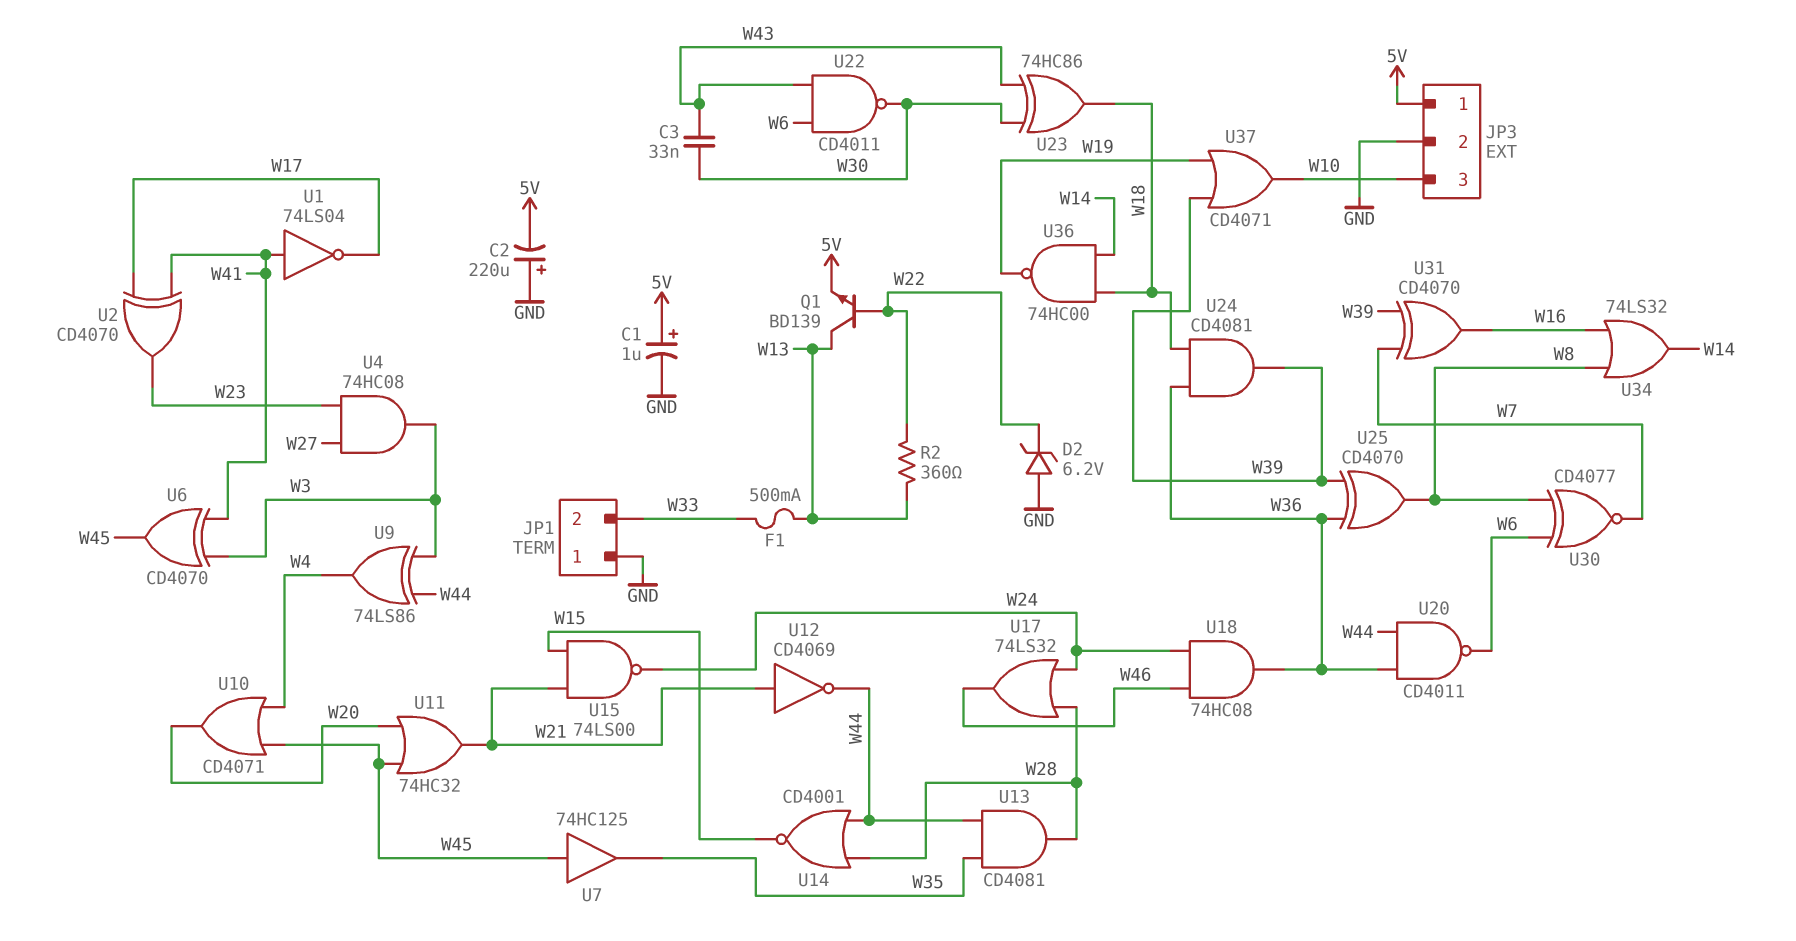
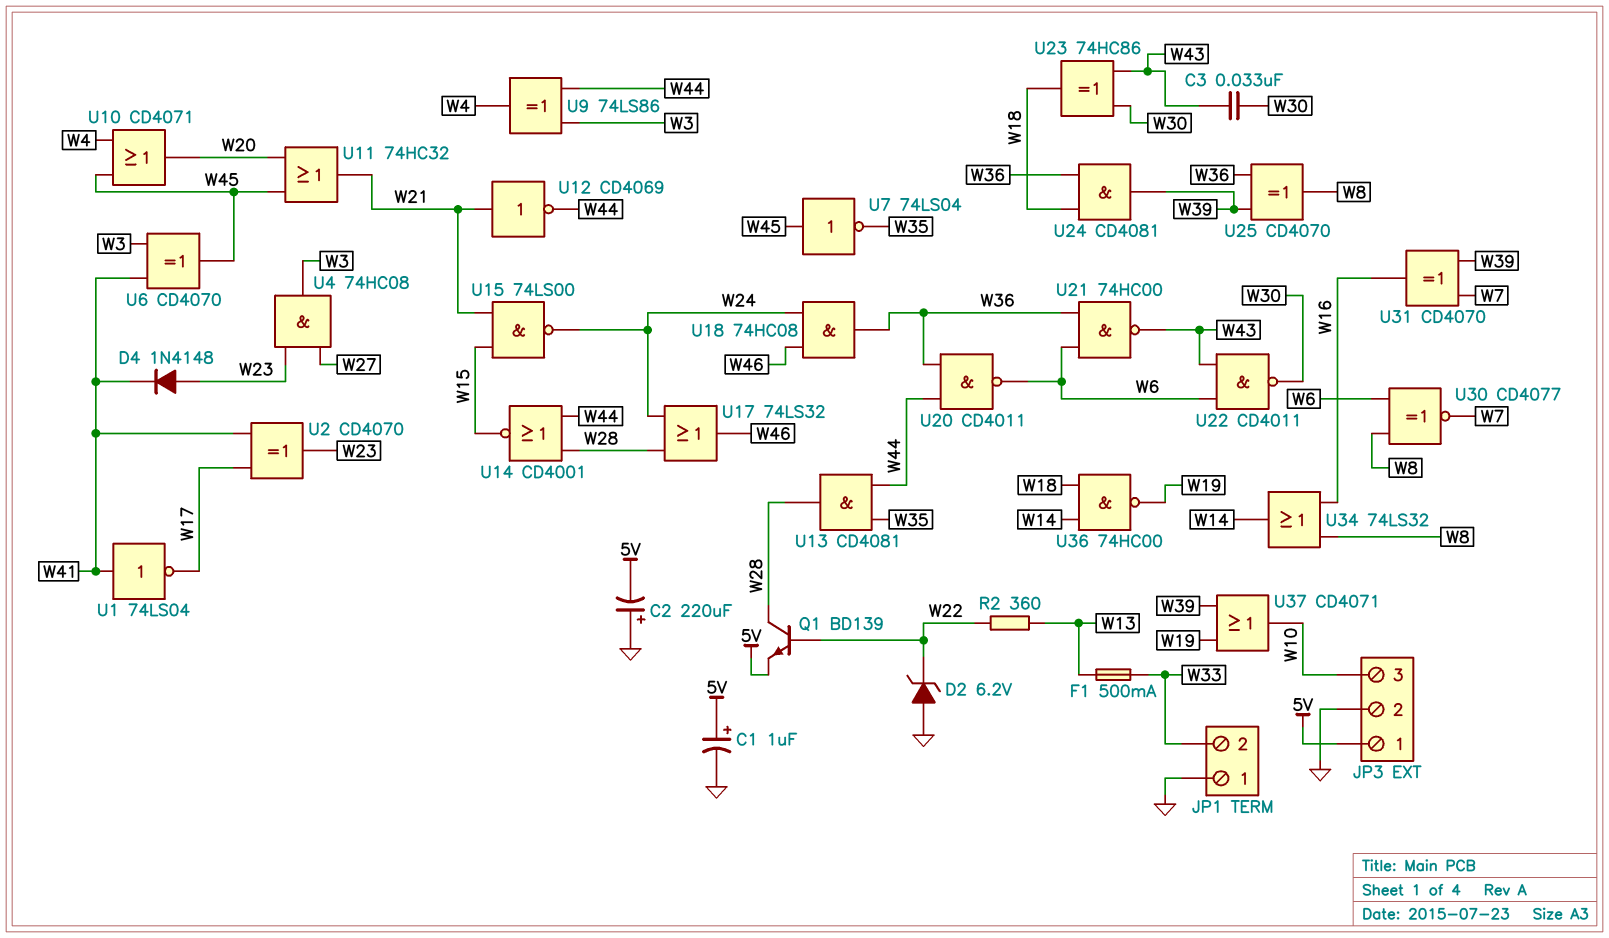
D4: none -> diode 1N4148 (A W23, K W41)
Q1: NPN BD139 (B W22, C W13, E 5V) -> NPN BD139 (B W22, C W28, E 5V)
U7: buffer 74HC125 (in W45, out W35) -> NOT 74LS04 (in W45, out W35)
U21: none -> NAND 74HC00 (in W6, in W36, out W43)

